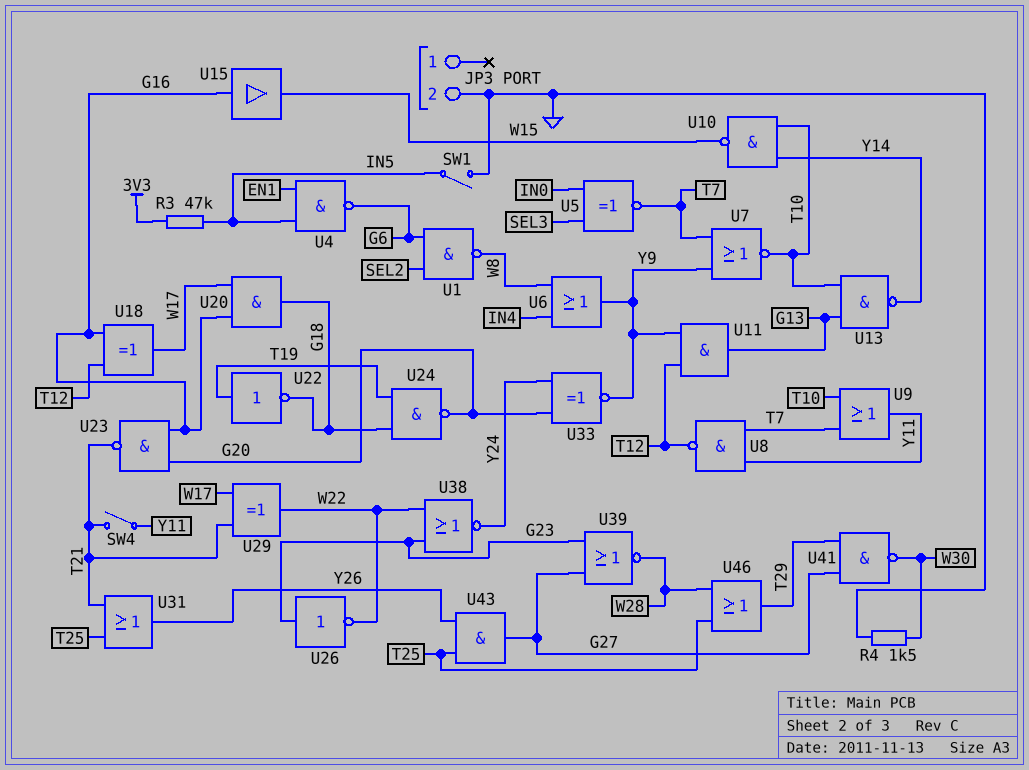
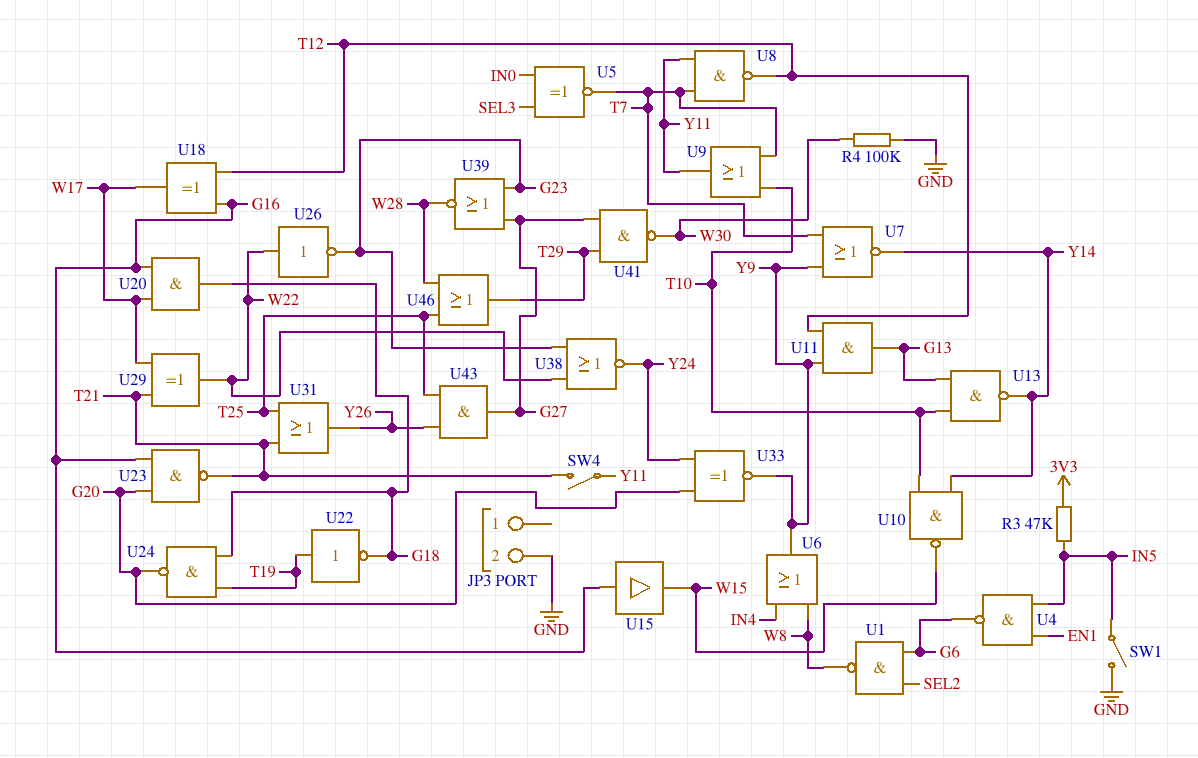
R4: 1.5k (GND, W30) -> 100k (GND, W30)
U7: NOR (in T7, in Y9, out T10) -> NOR (in T7, in Y9, out Y14)
U26: NOT (in G23, out W22) -> NOT (in W22, out G23)

